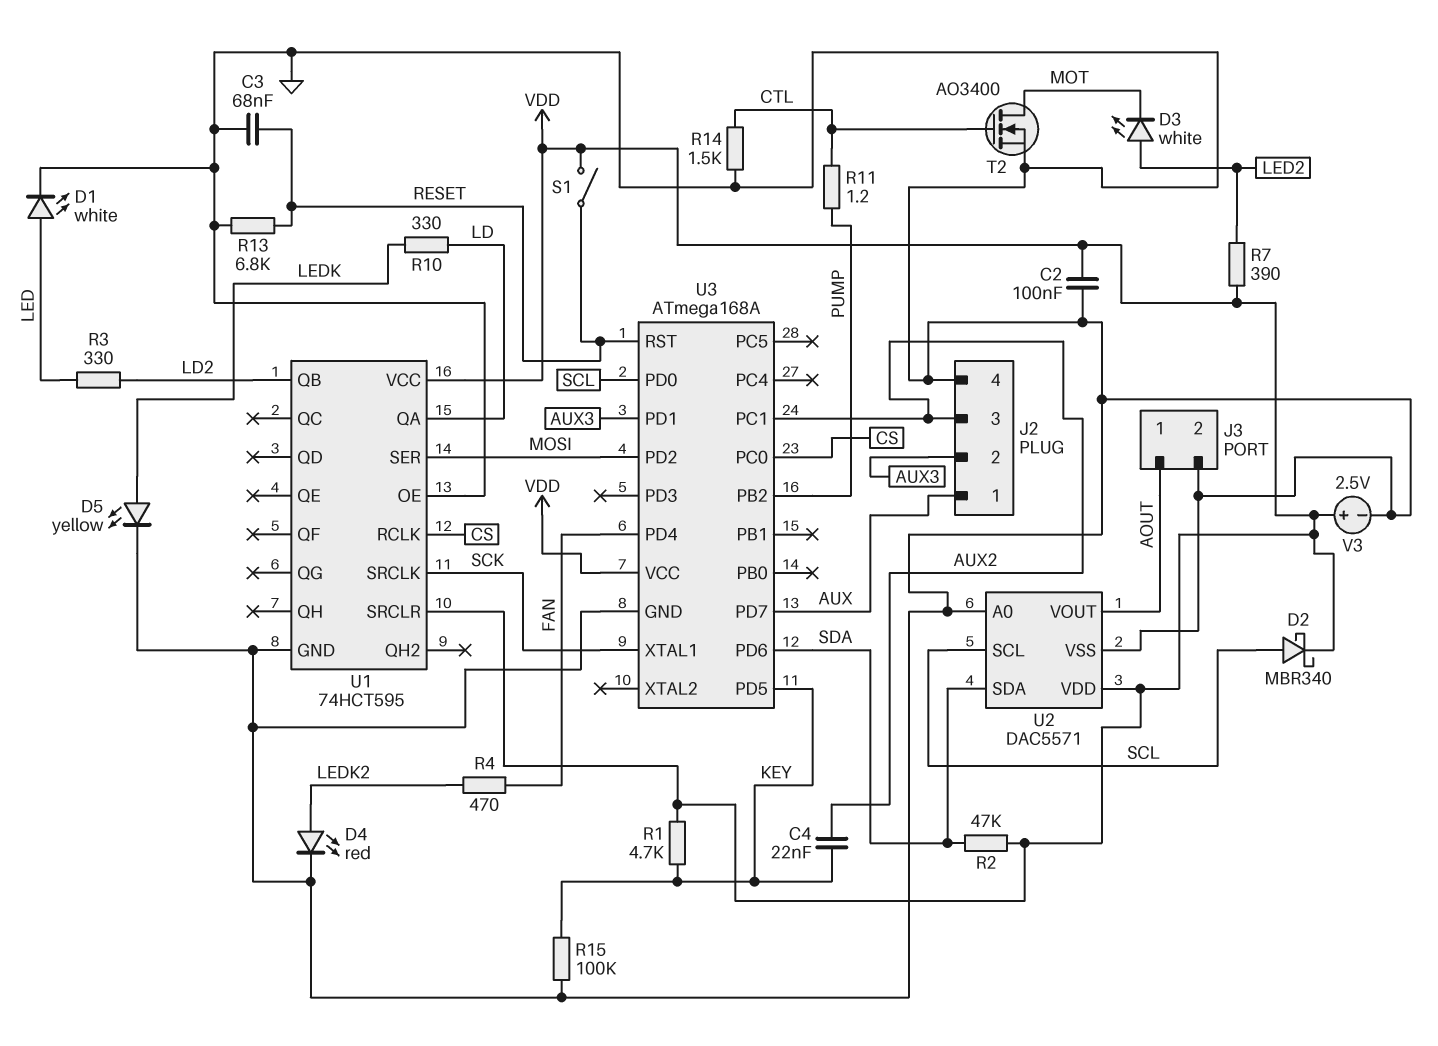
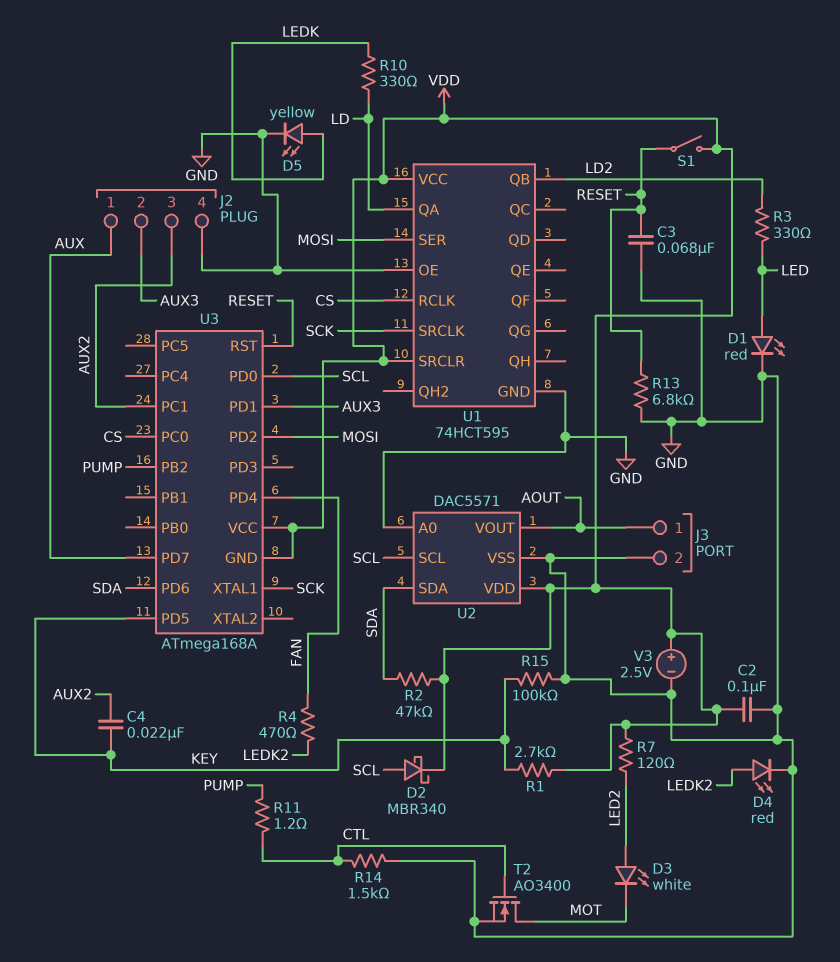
D1: LED white (A LED, K GND) -> LED red (A LED, K GND)
R1: 4.7k (KEY, VDD) -> 2.7k (KEY, VDD)
R7: 390 (LED2, VDD) -> 120 (LED2, VDD)
U3 pin GND: GND -> VDD

